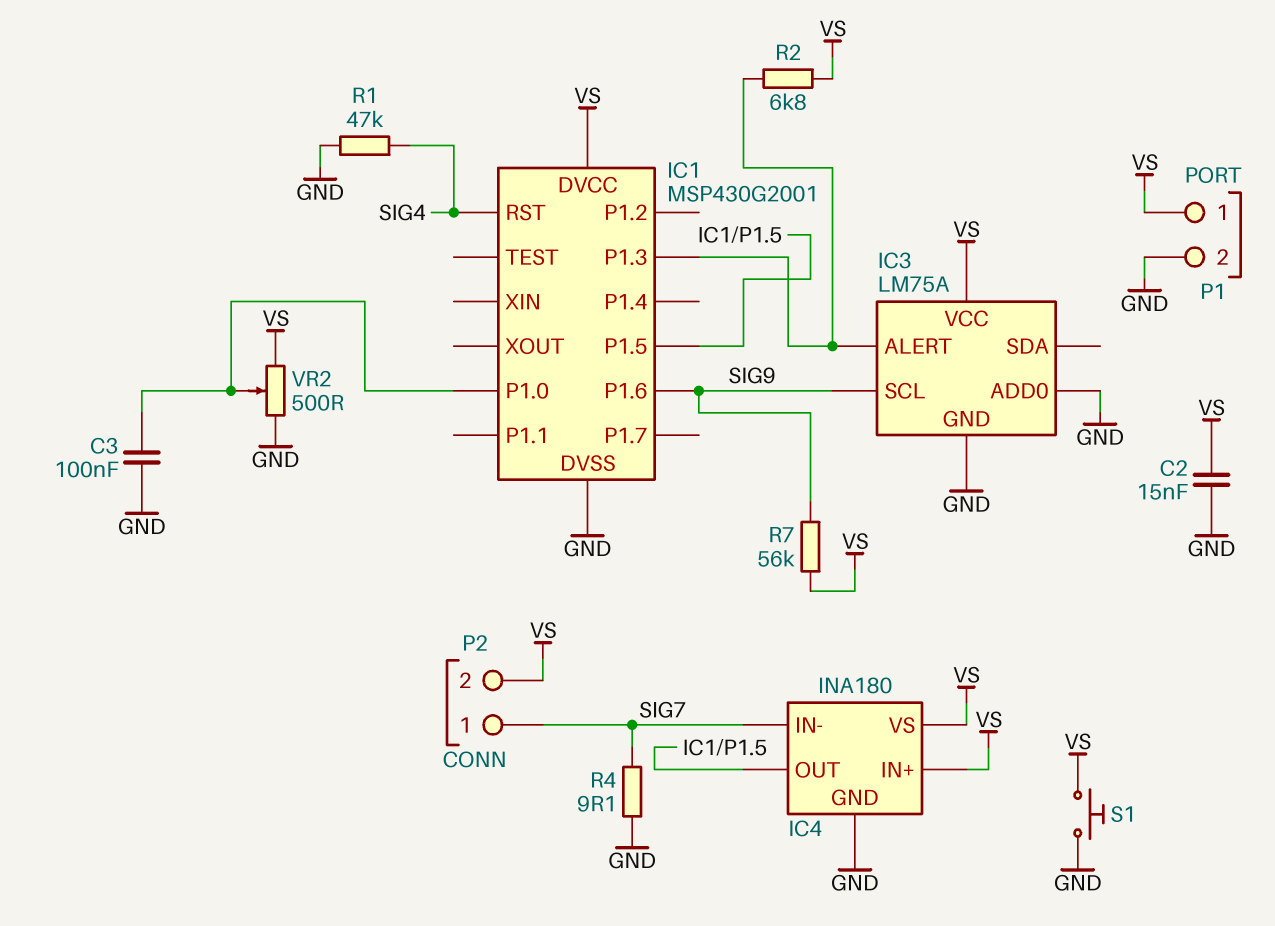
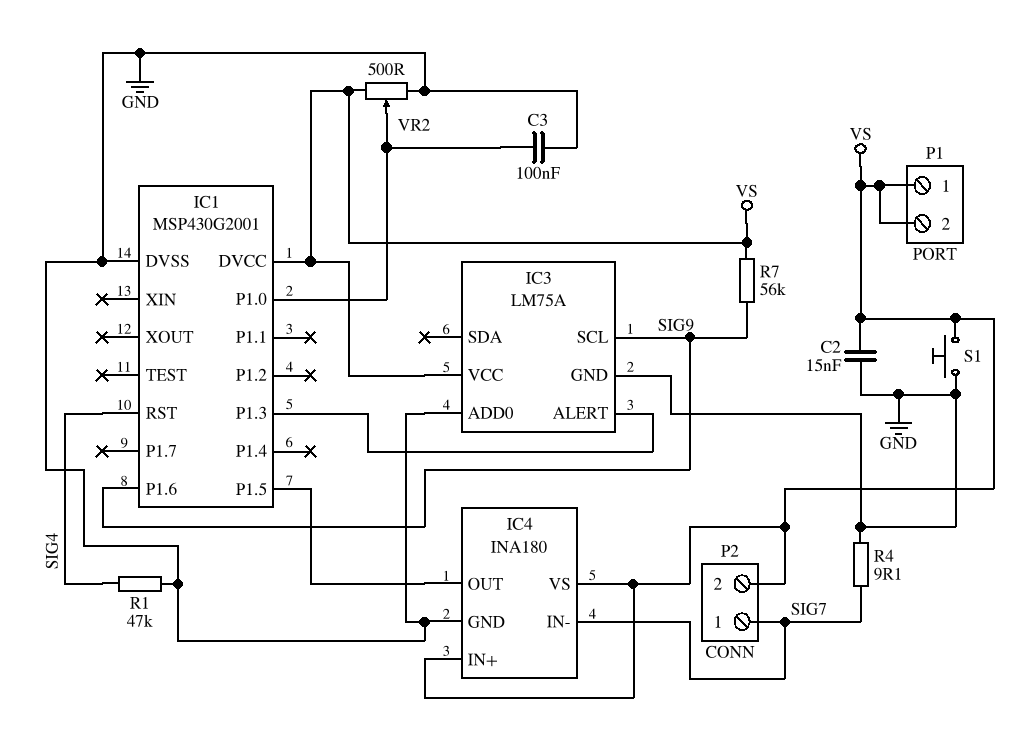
P1 pin 2: GND -> VS
R2: 6.8k (IC1/P1.3, VS) -> none

